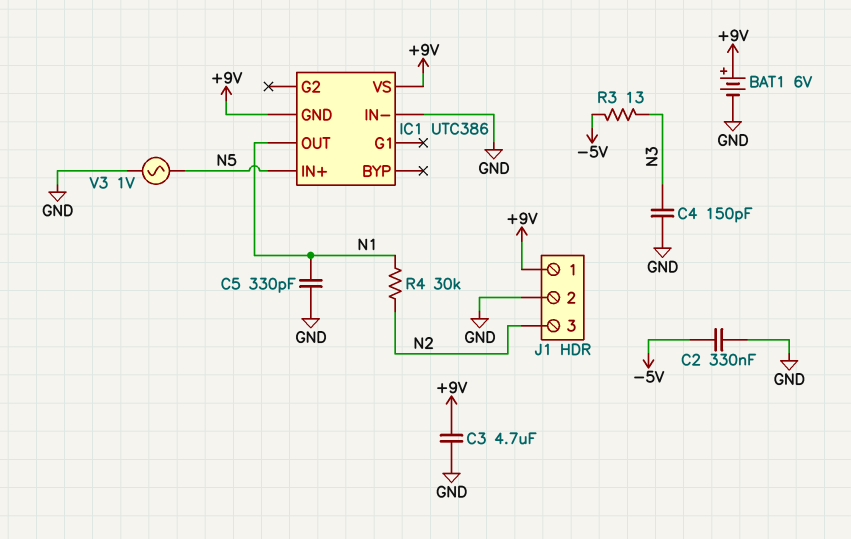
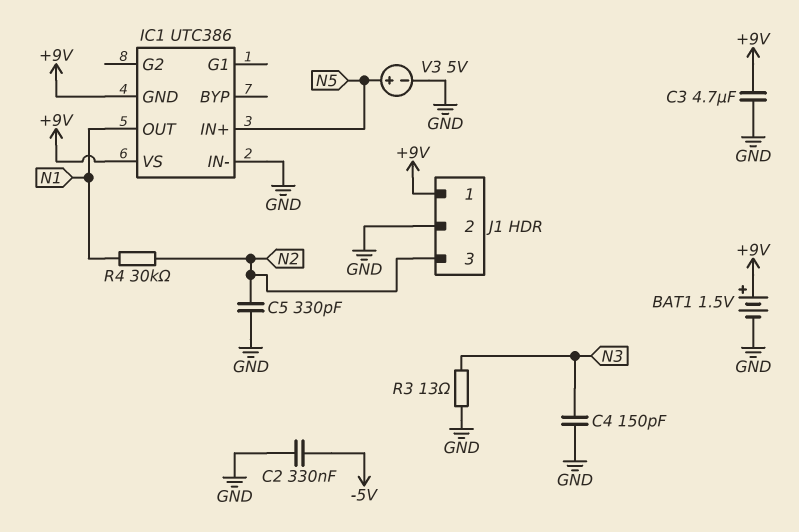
BAT1: 6V (plus +9V, minus GND) -> 1.5V (plus +9V, minus GND)
C5: 330pF (GND, N1) -> 330pF (GND, N2)
R3: 13 (-5V, N3) -> 13 (GND, N3)
V3: AC 1V (GND, N5) -> 5V (plus N5, minus GND)

